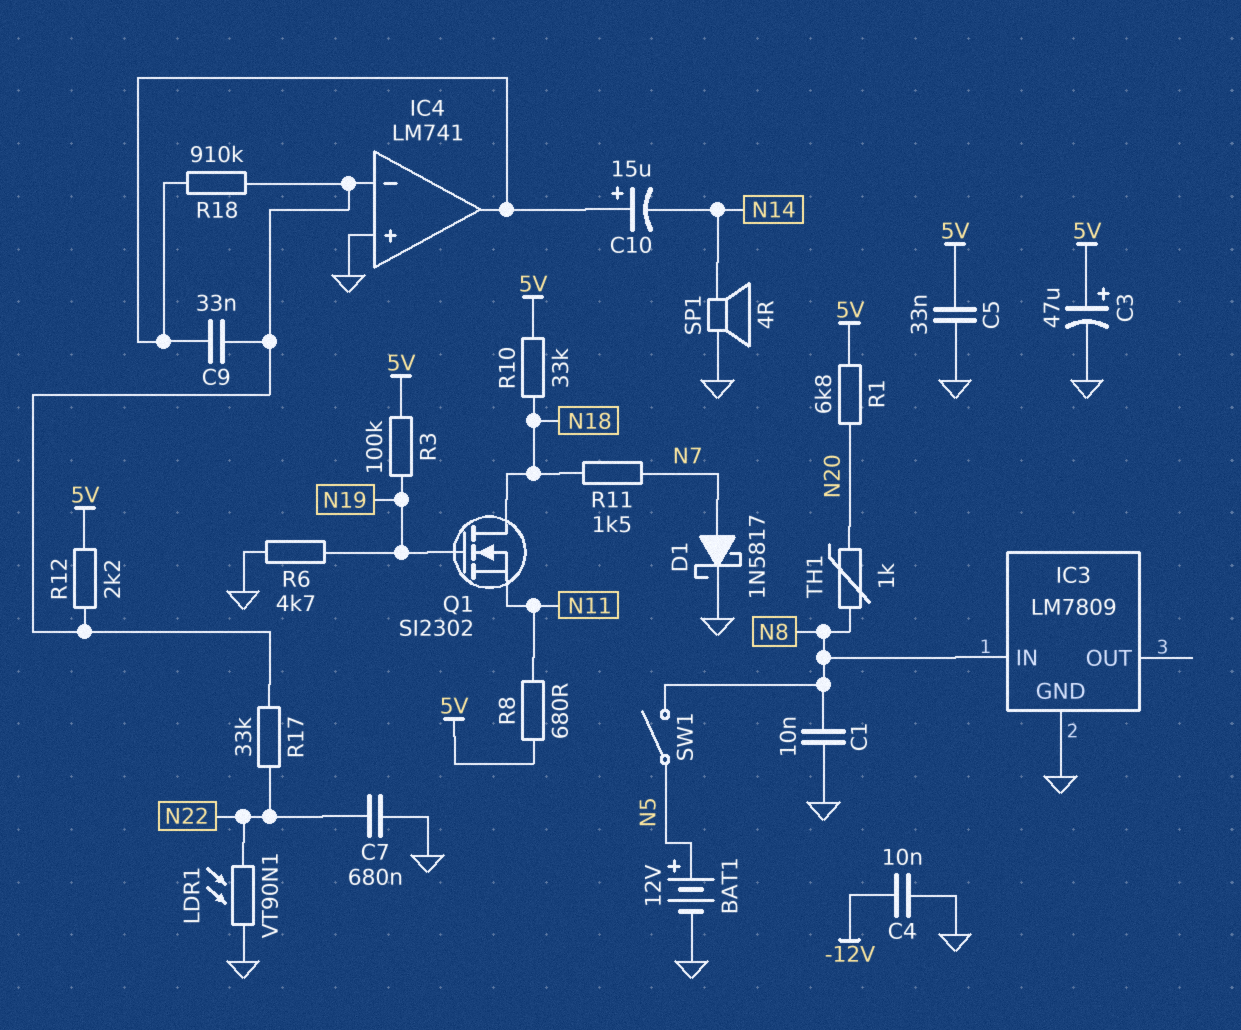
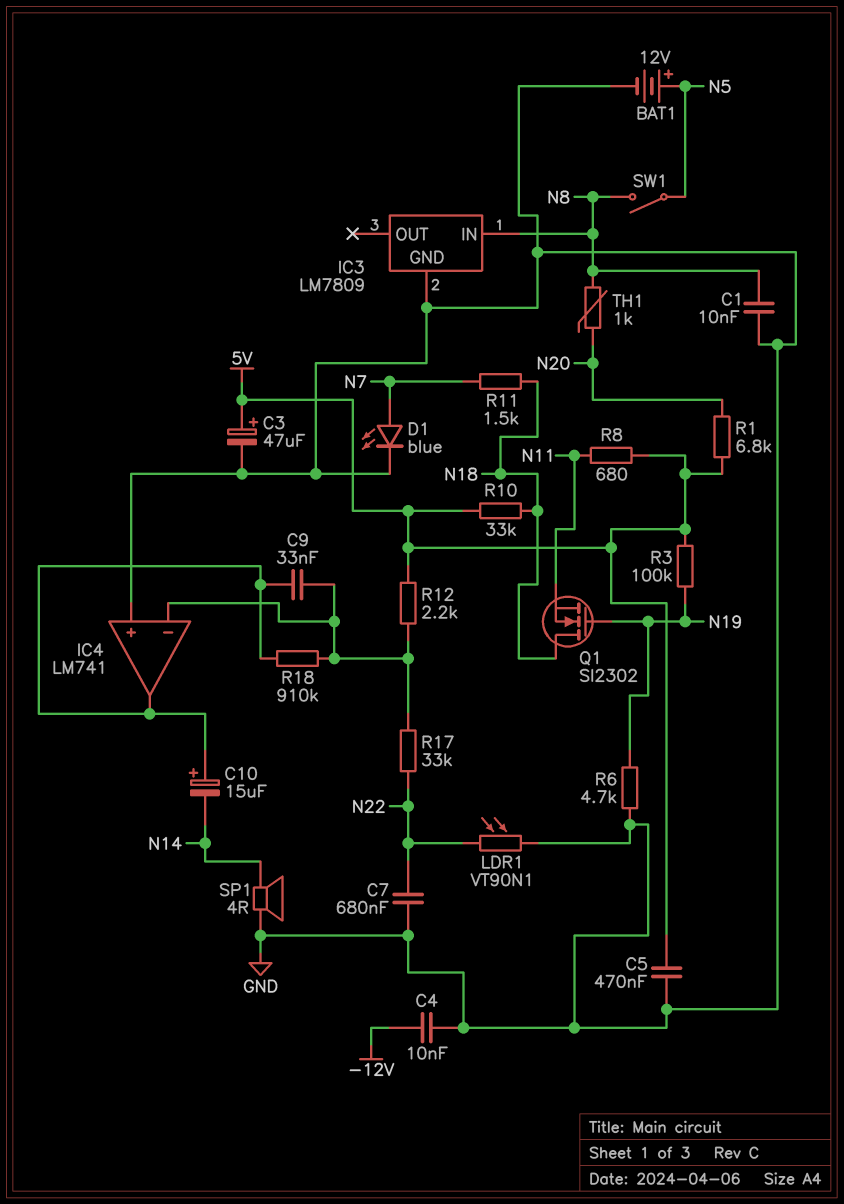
C5: 33nF (5V, GND) -> 470nF (5V, GND)
D1: schottky 1N5817 (A N7, K GND) -> LED blue (A N7, K GND)

